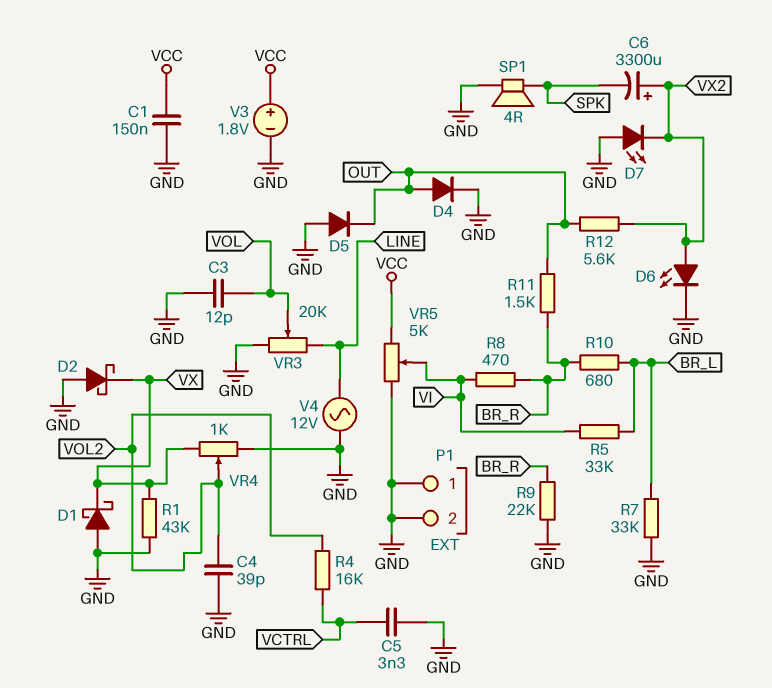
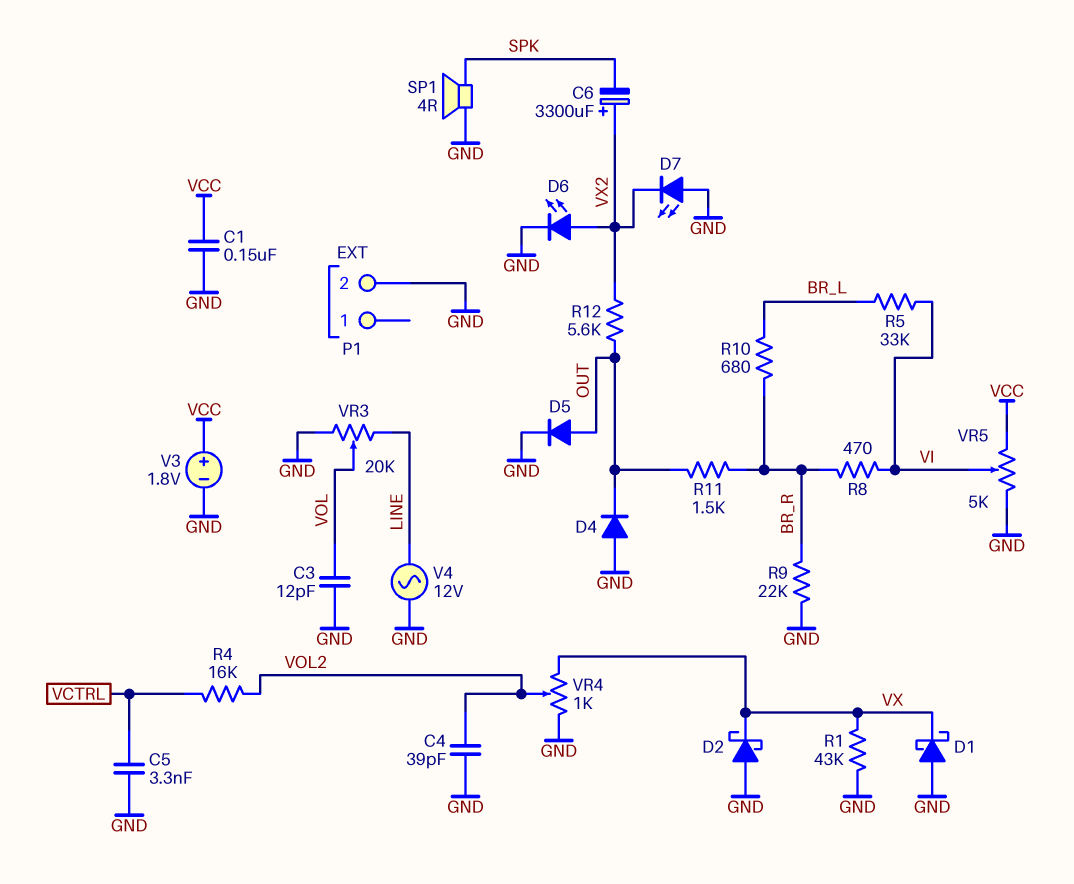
D4: diode (A OUT, K GND) -> diode (A GND, K OUT)
D5: diode (A GND, K OUT) -> diode (A OUT, K GND)
P1 pin 1: GND -> none
R7: 33k (BR_L, GND) -> none

